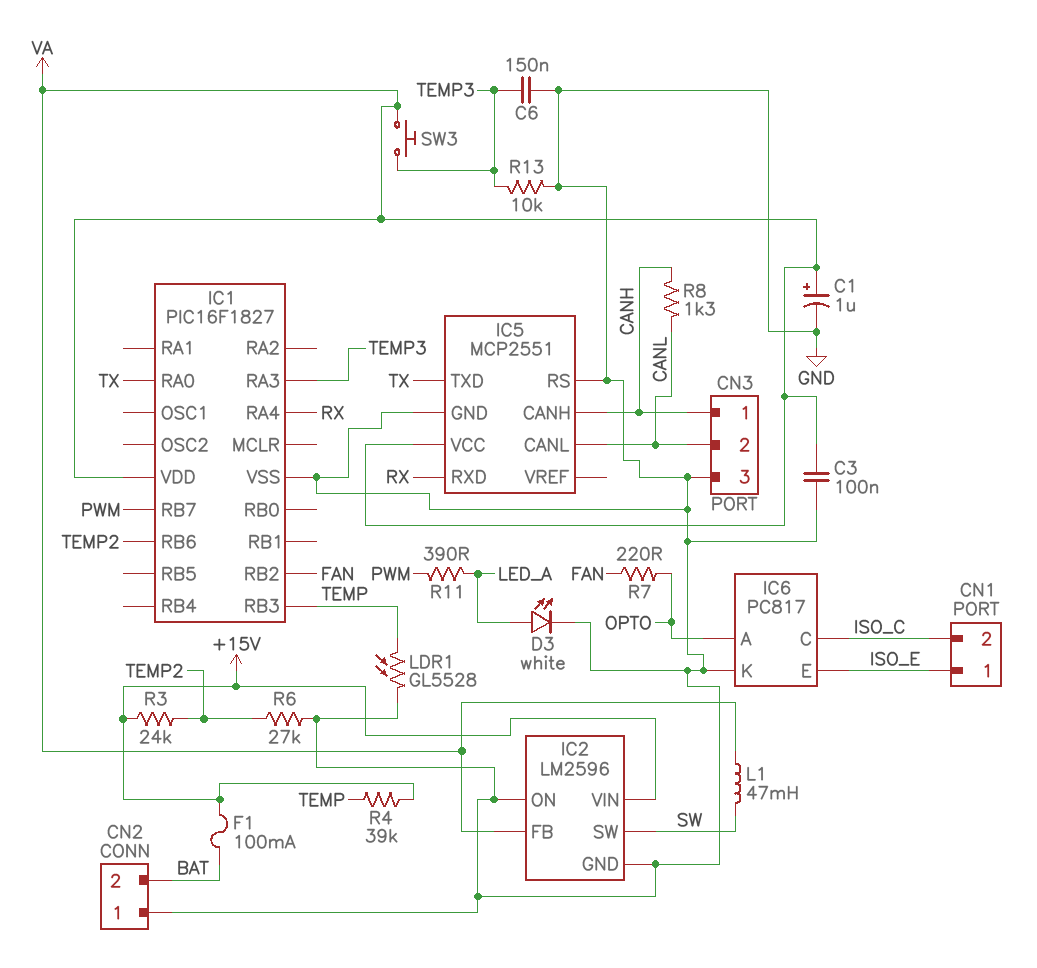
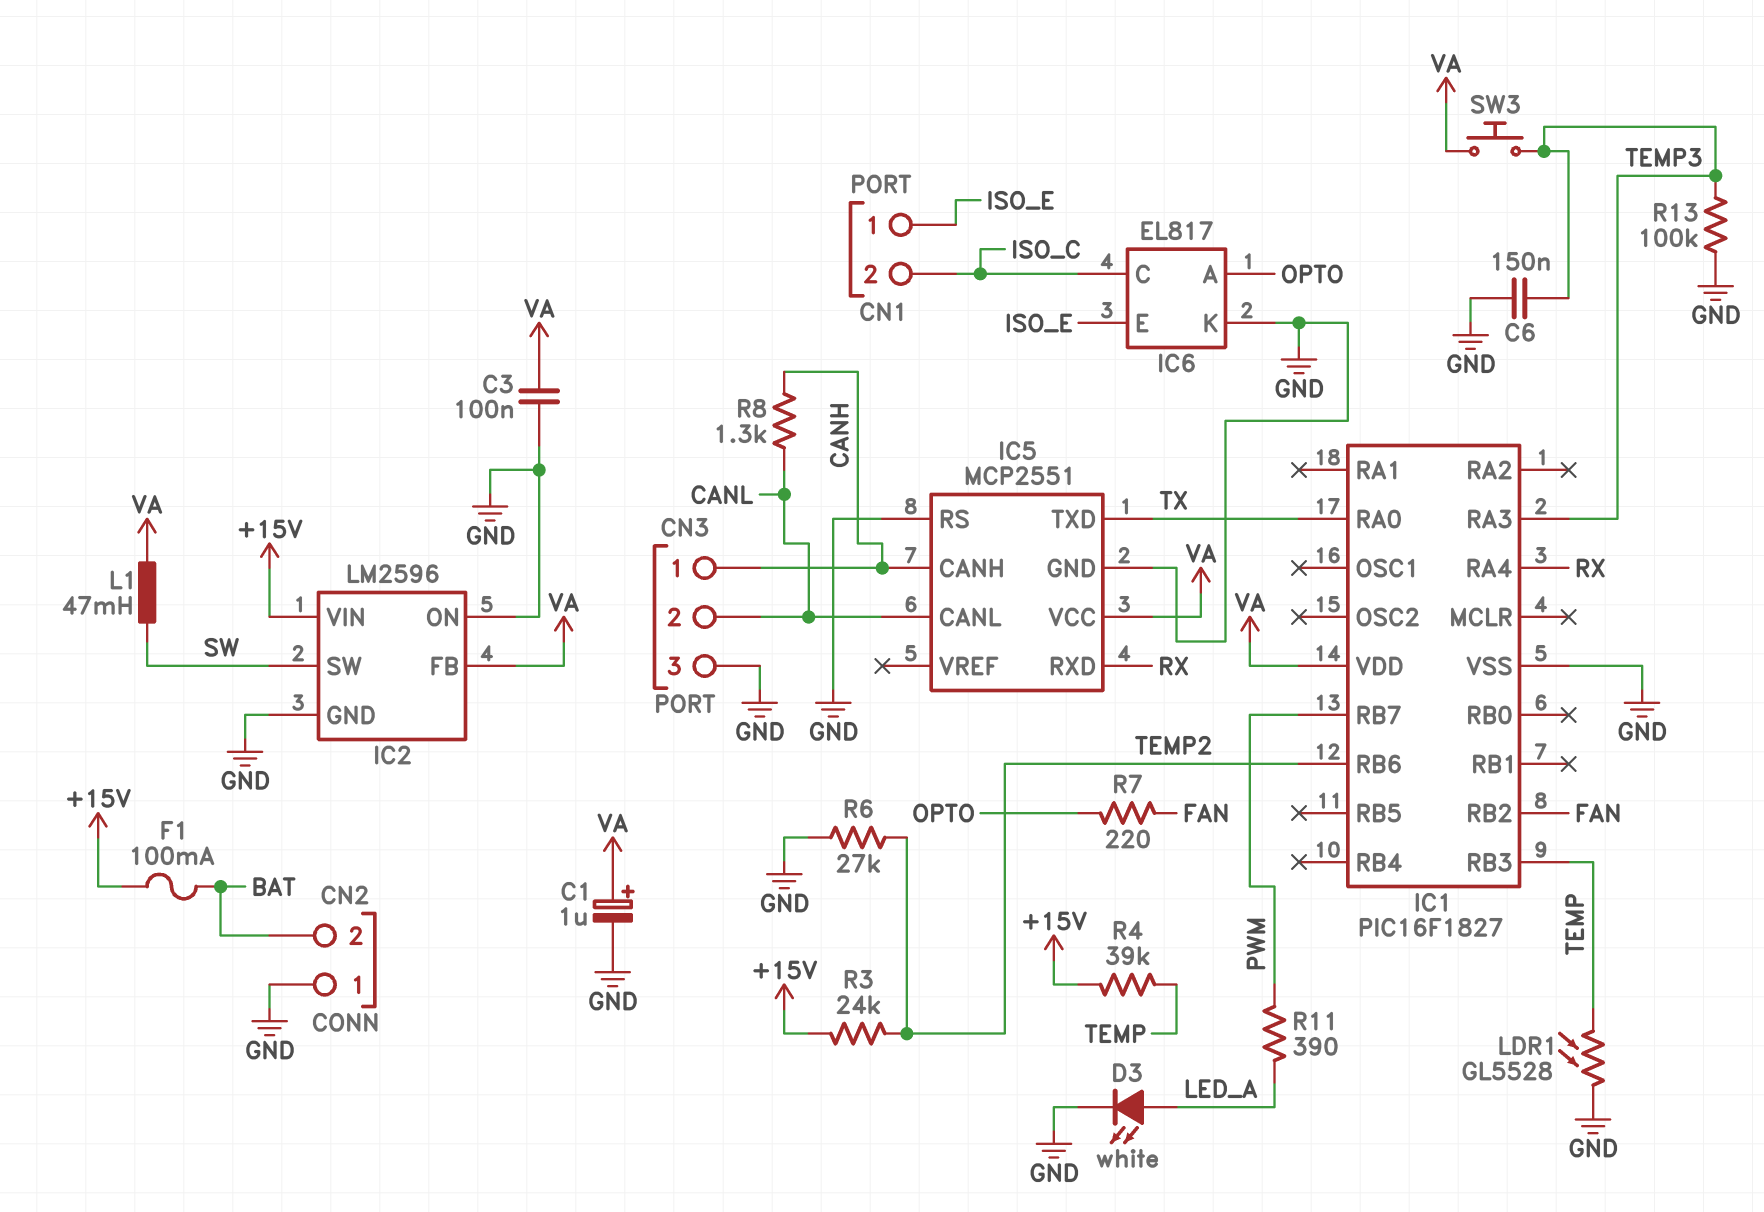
IC6: PC817 -> EL817
R13: 10k (GND, TEMP3) -> 100k (GND, TEMP3)

